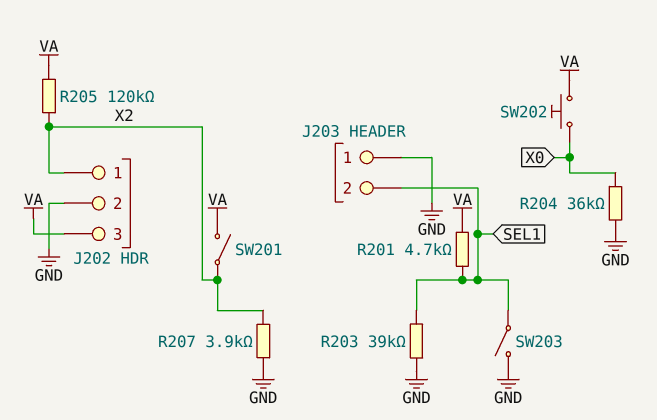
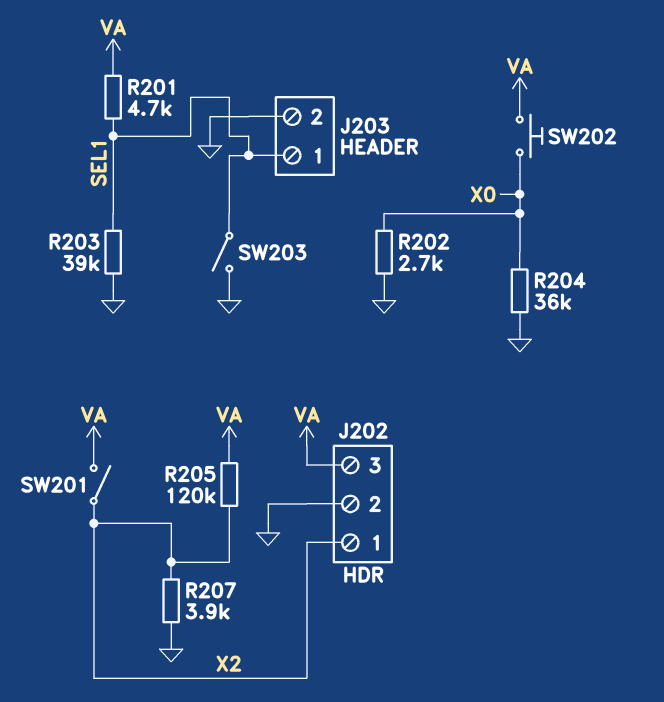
J203 pin 1: GND -> SEL1
J203 pin 2: SEL1 -> GND
R202: none -> 2.7k (GND, X0)

